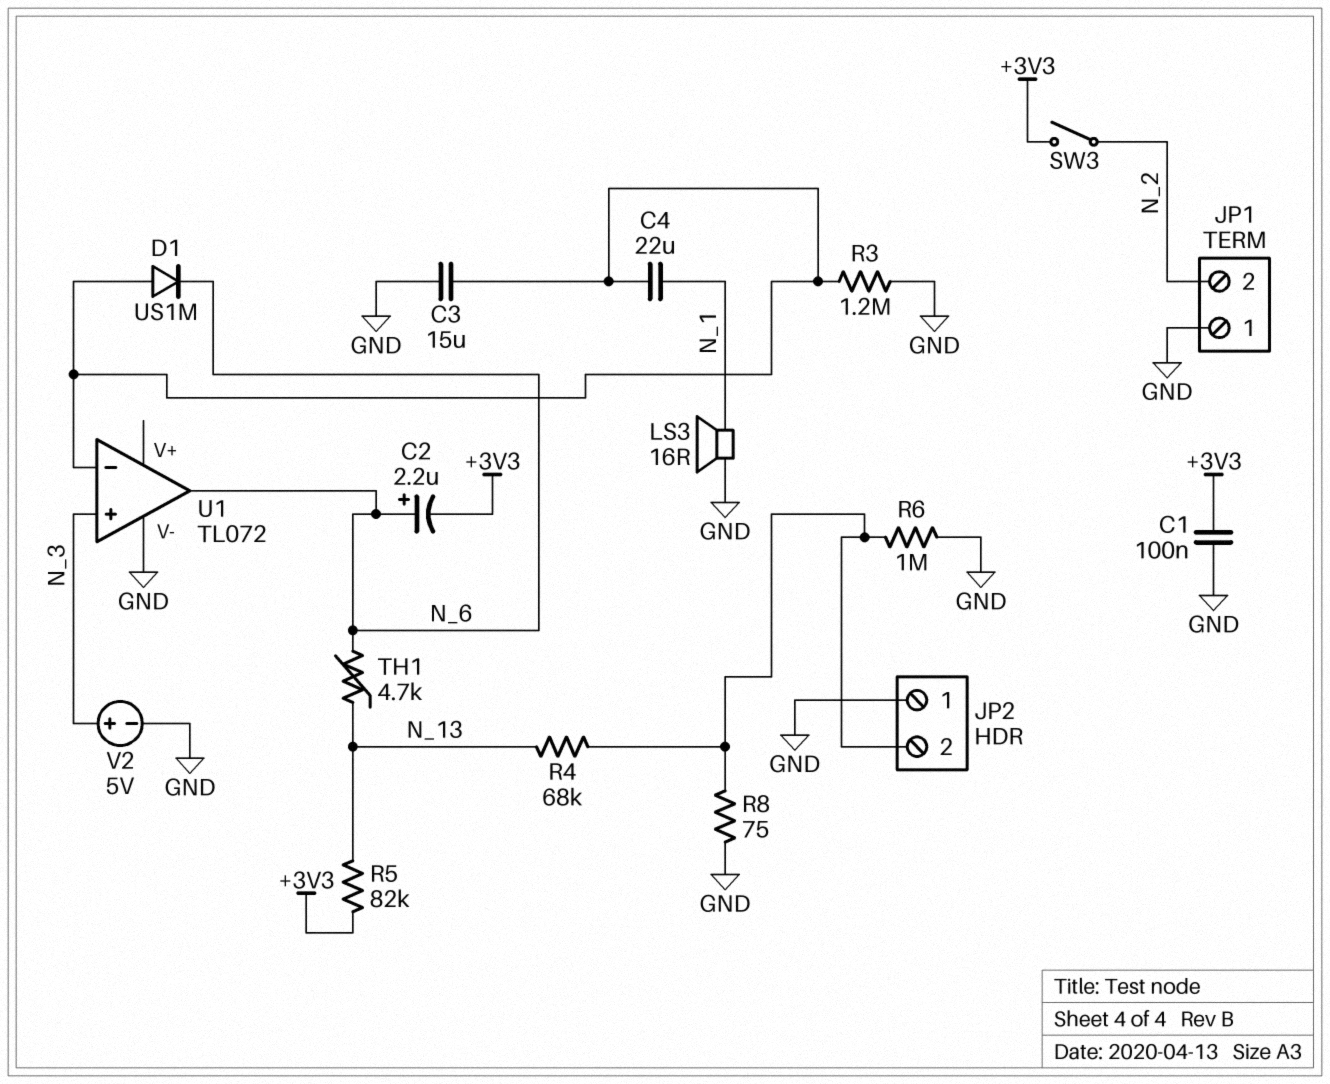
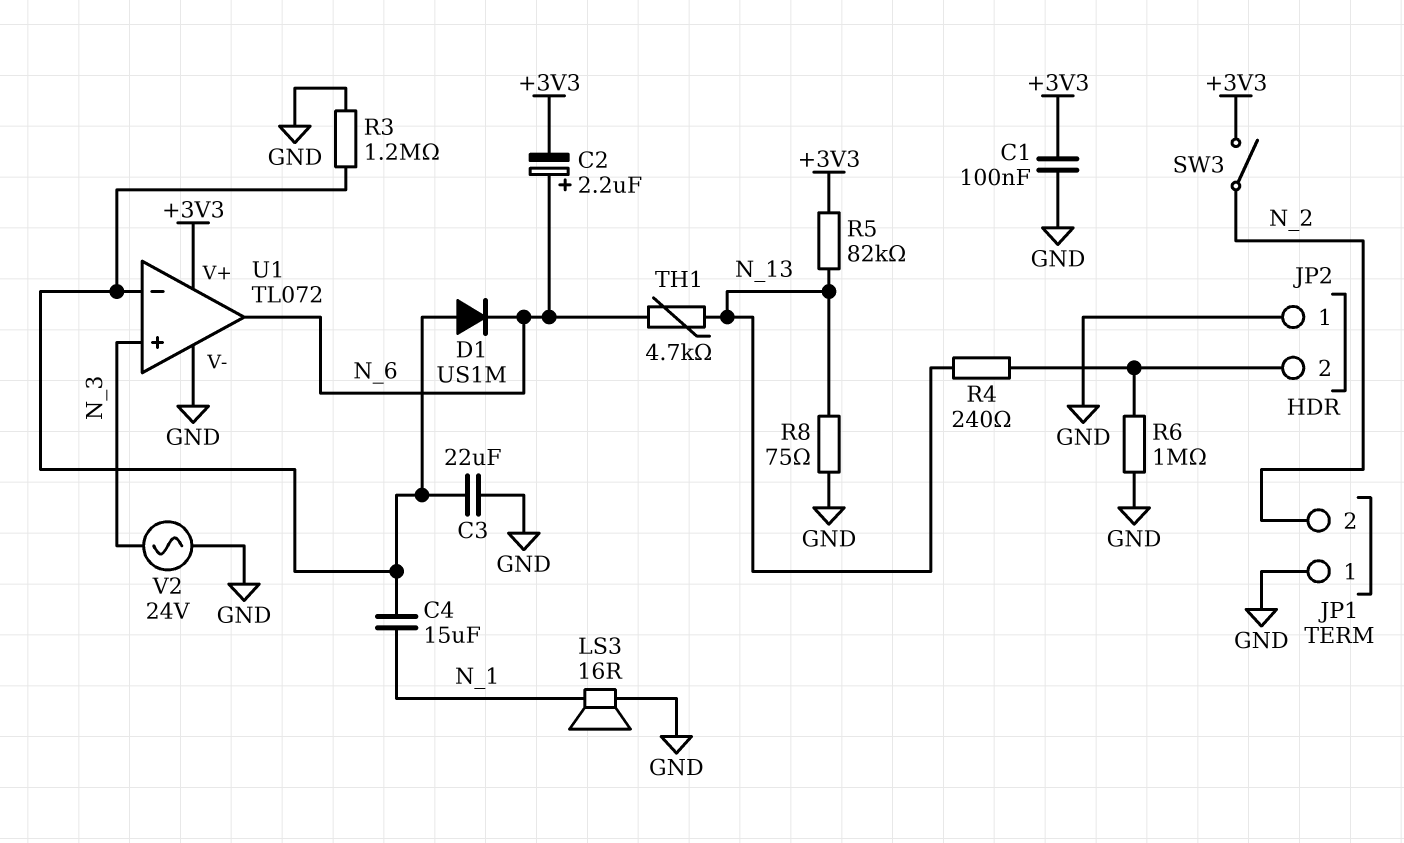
C3: 15uF (GND, U1/in-) -> 22uF (GND, U1/in-)
C4: 22uF (N_1, U1/in-) -> 15uF (N_1, U1/in-)
R4: 68k (JP2/2, N_13) -> 240 (JP2/2, N_13)
R8: 75 (GND, JP2/2) -> 75 (GND, N_13)
U1 pin V+: none -> +3V3
V2: 5V (plus N_3, minus GND) -> AC 24V (GND, N_3)

